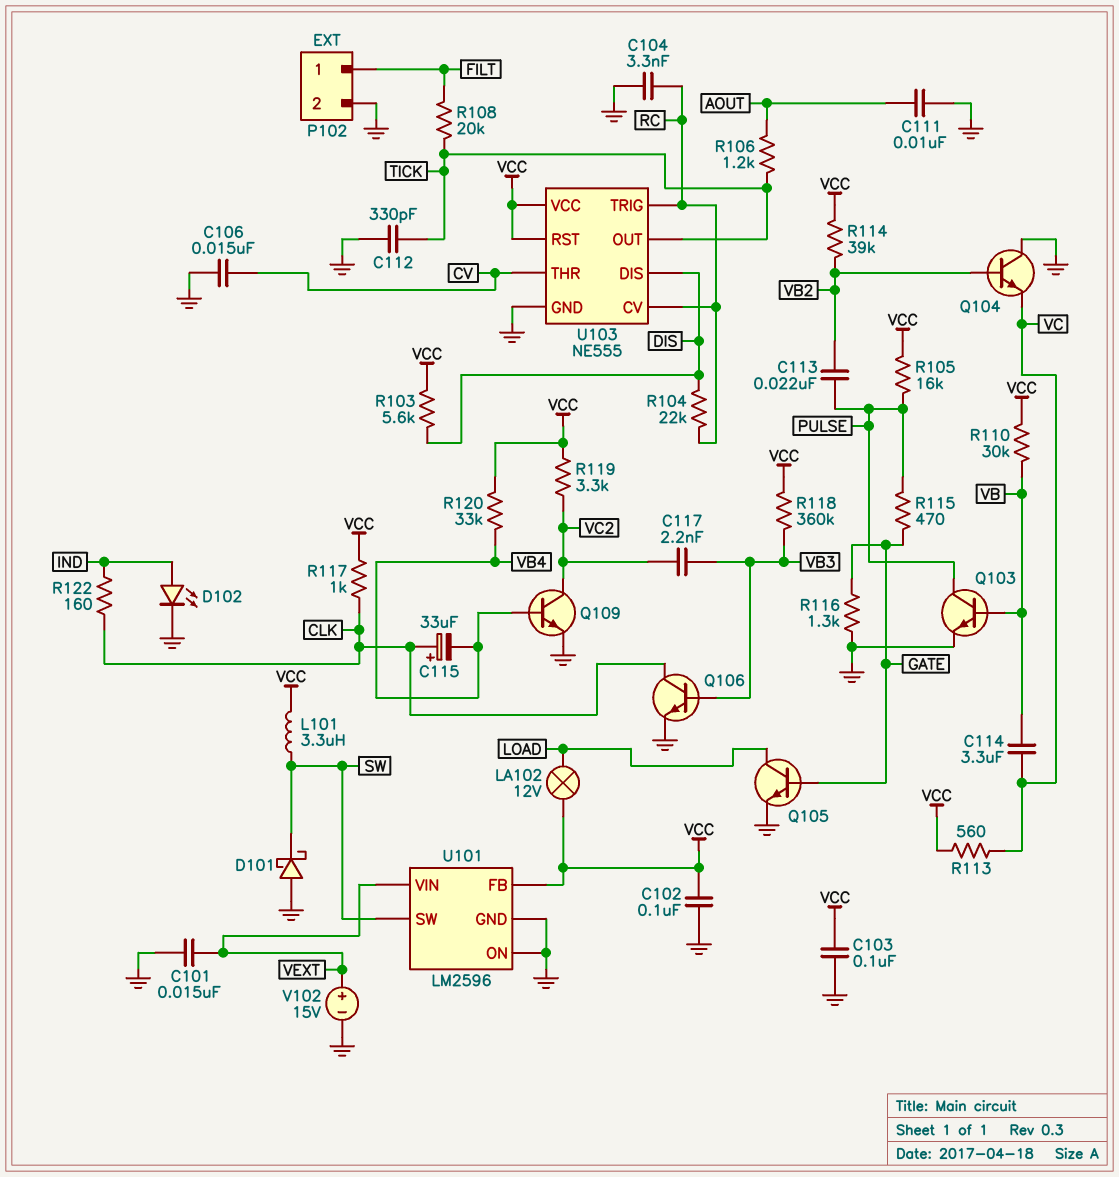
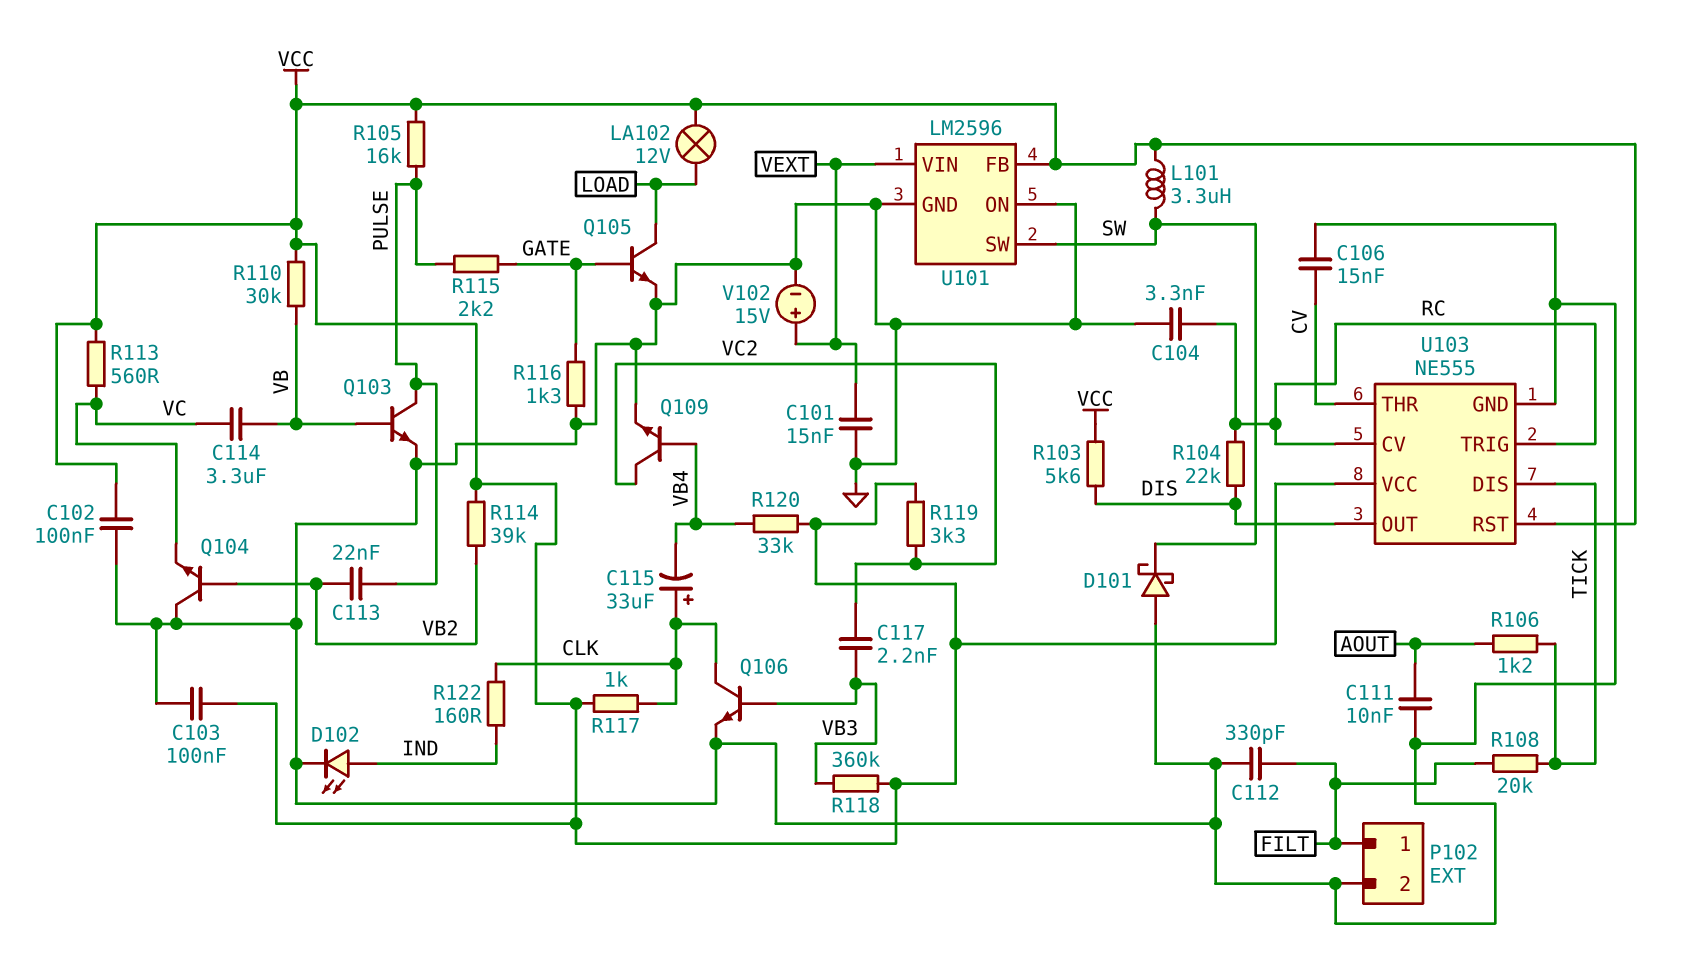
C112: 330pF (GND, TICK) -> 330pF (FILT, GND)
R115: 470 (GATE, PULSE) -> 2.2k (GATE, PULSE)
U103 pin DIS: DIS -> TICK
U103 pin OUT: TICK -> DIS

